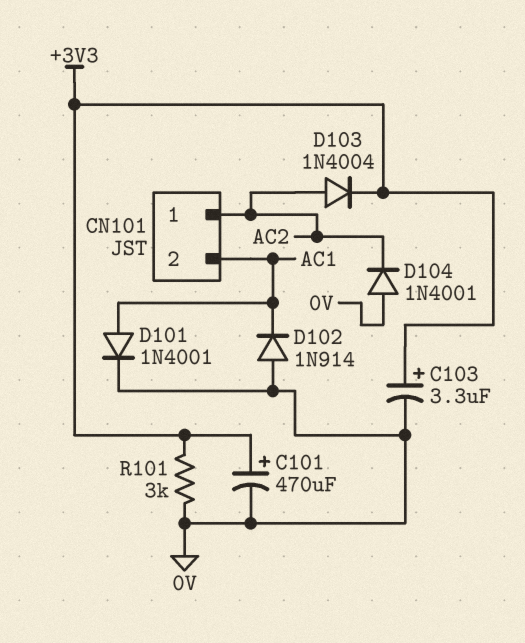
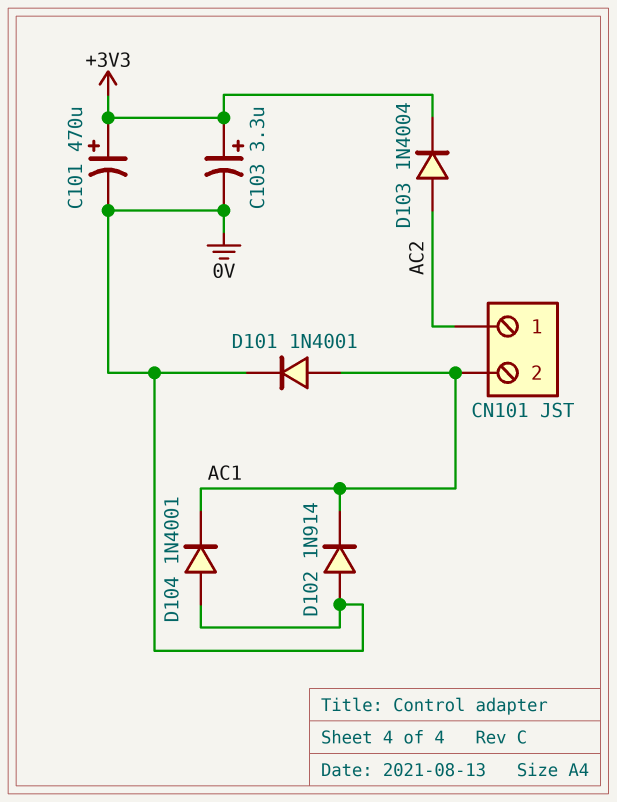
D104: diode 1N4001 (A 0V, K AC2) -> diode 1N4001 (A 0V, K AC1)
R101: 3k (+3V3, 0V) -> none

